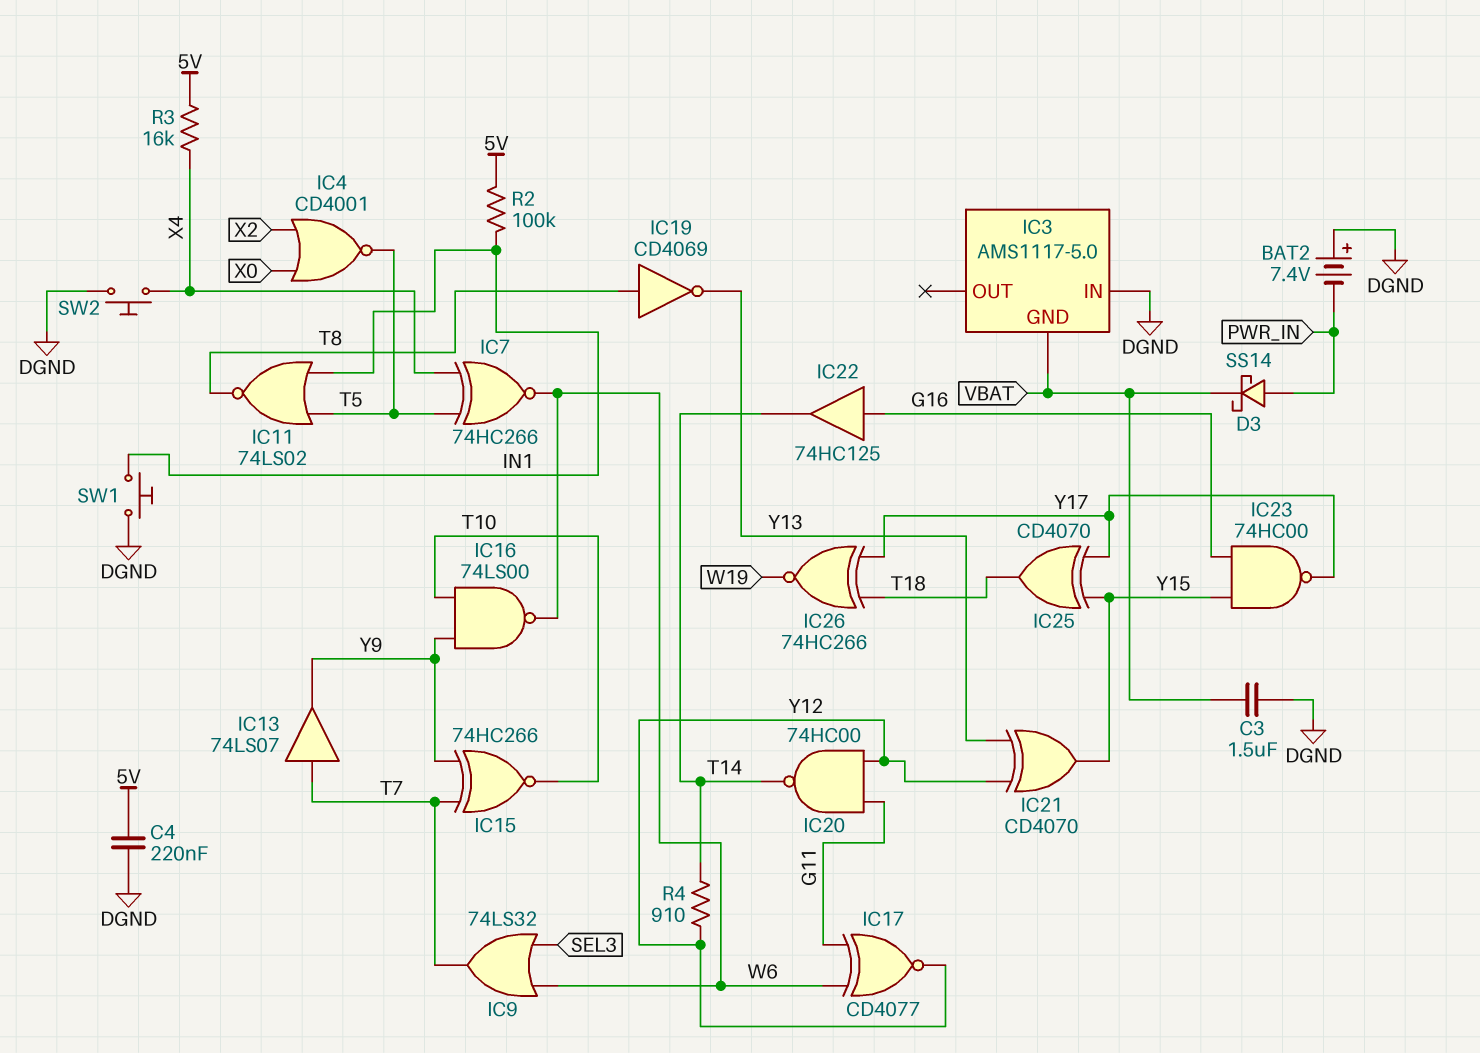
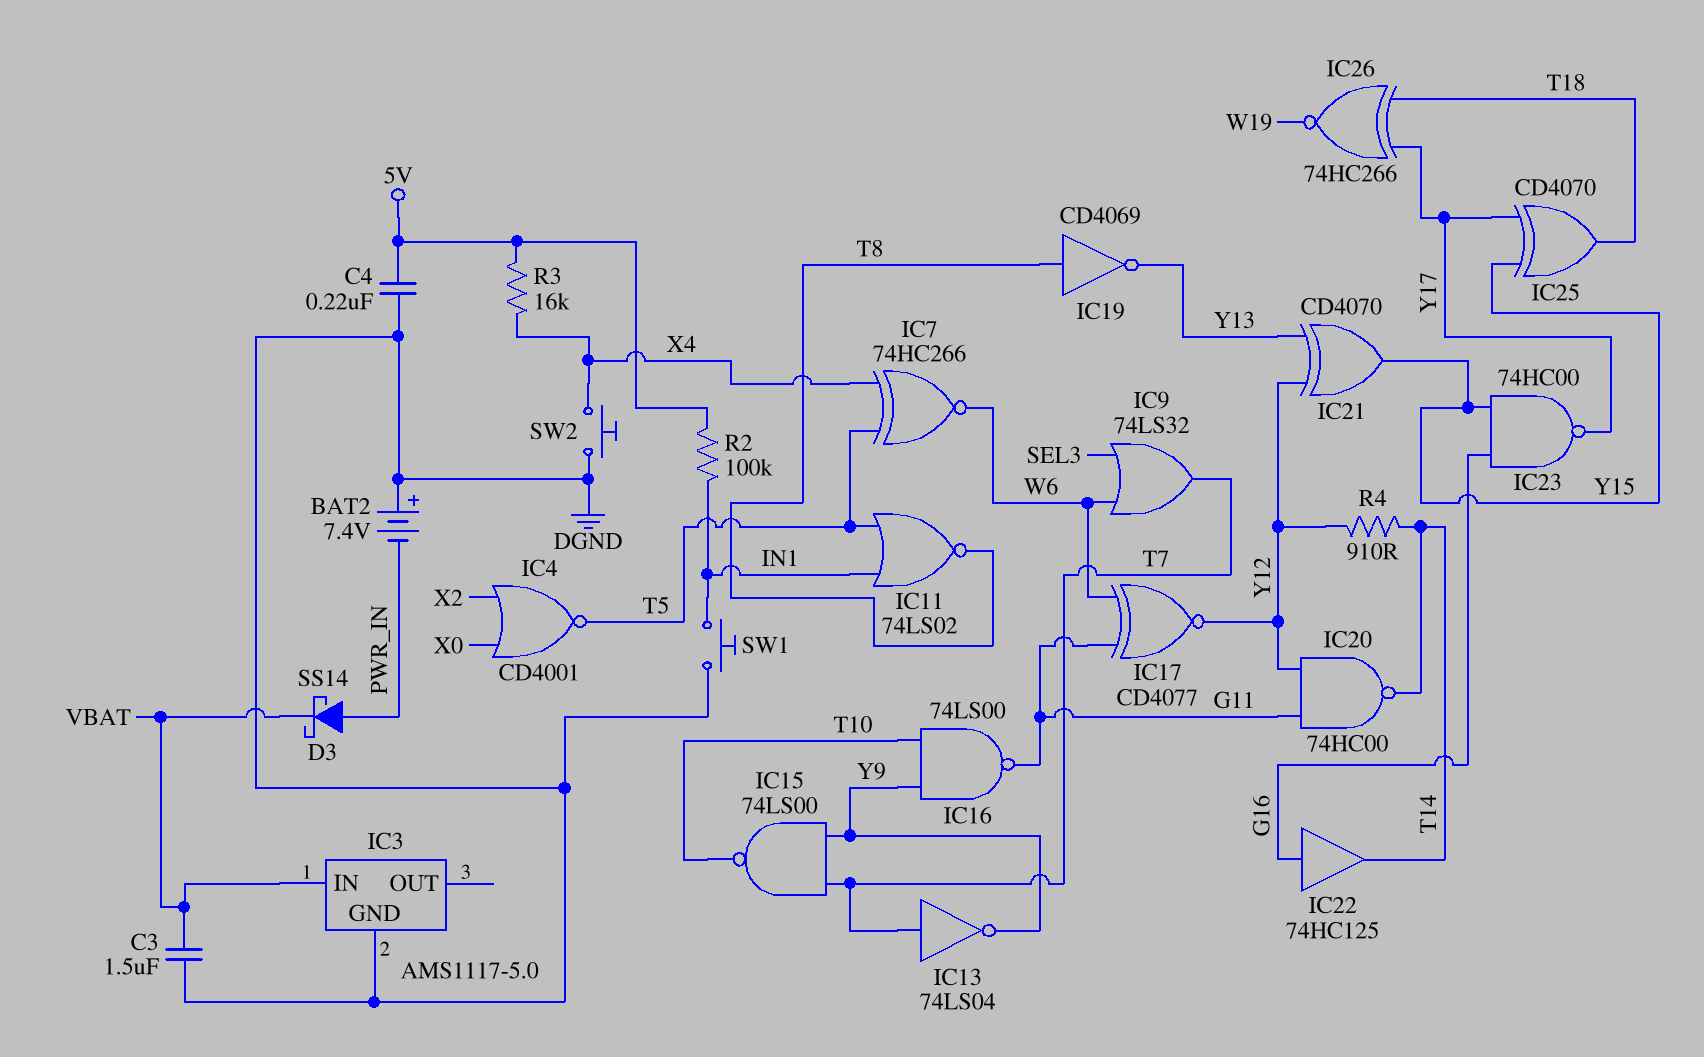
IC3 pin GND: VBAT -> DGND
IC3 pin IN: DGND -> VBAT
IC13: buffer 74LS07 (in T7, out Y9) -> NOT 74LS04 (in T7, out Y9)
IC15: XNOR 74HC266 (in T7, in Y9, out T10) -> NAND 74LS00 (in T7, in Y9, out T10)
IC16: NAND 74LS00 (in T10, in Y9, out W6) -> NAND 74LS00 (in T10, in Y9, out G11)

